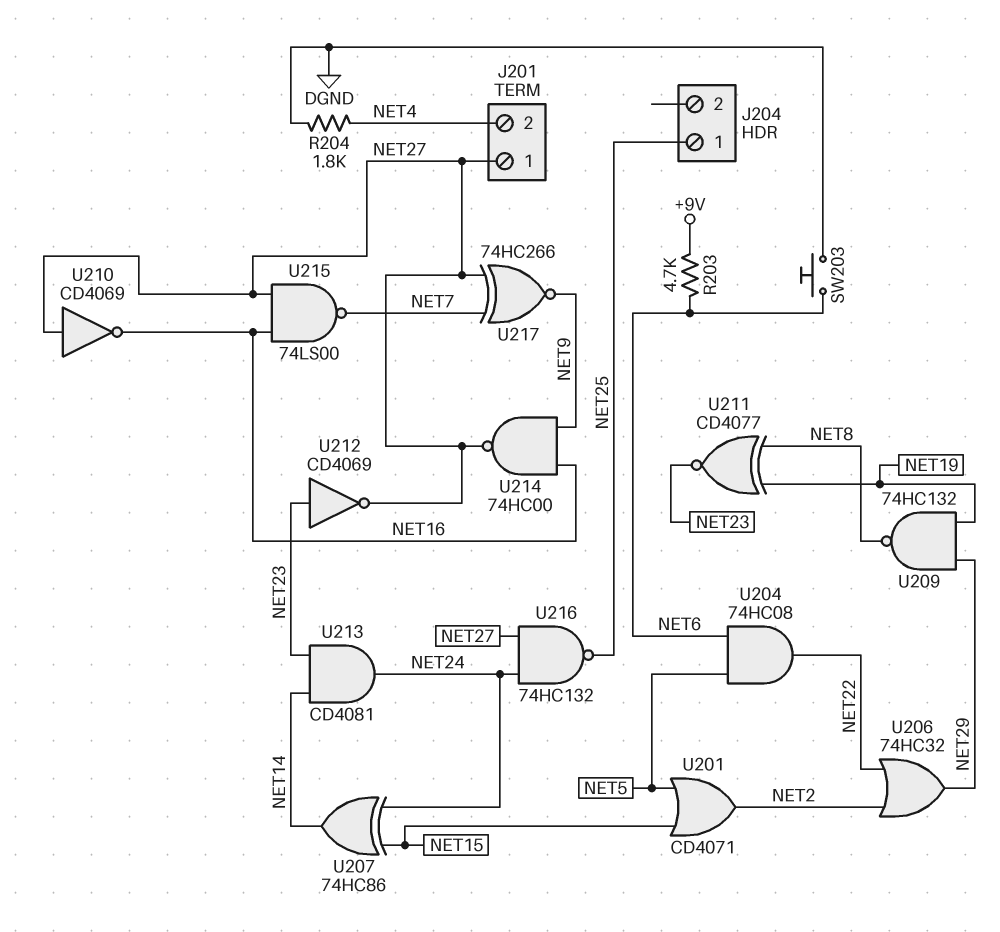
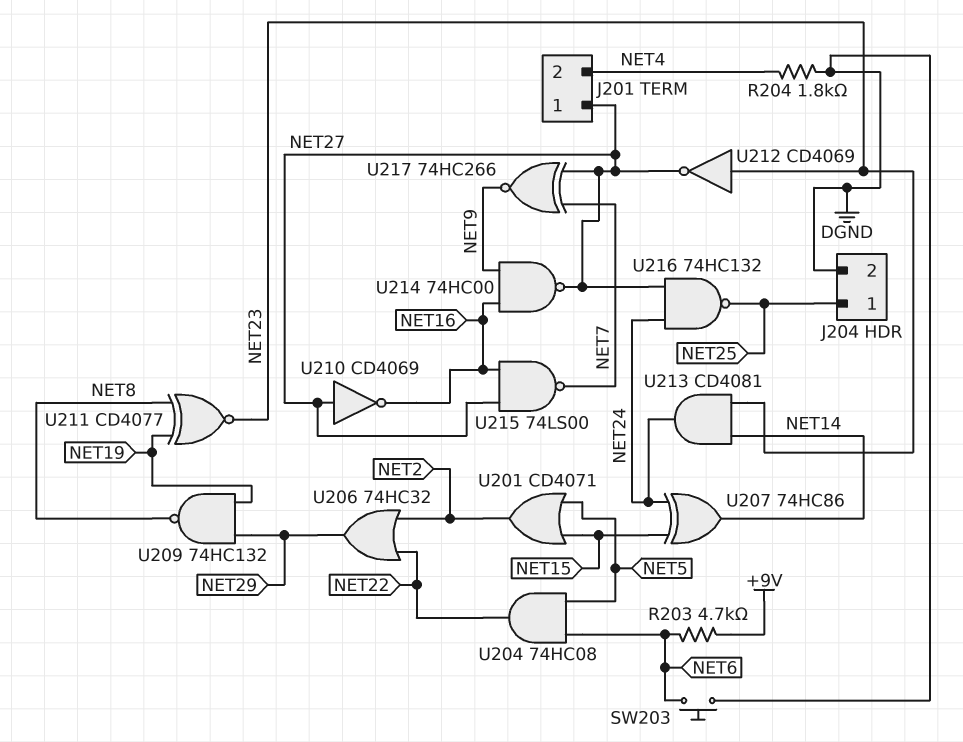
J204 pin 2: none -> DGND

